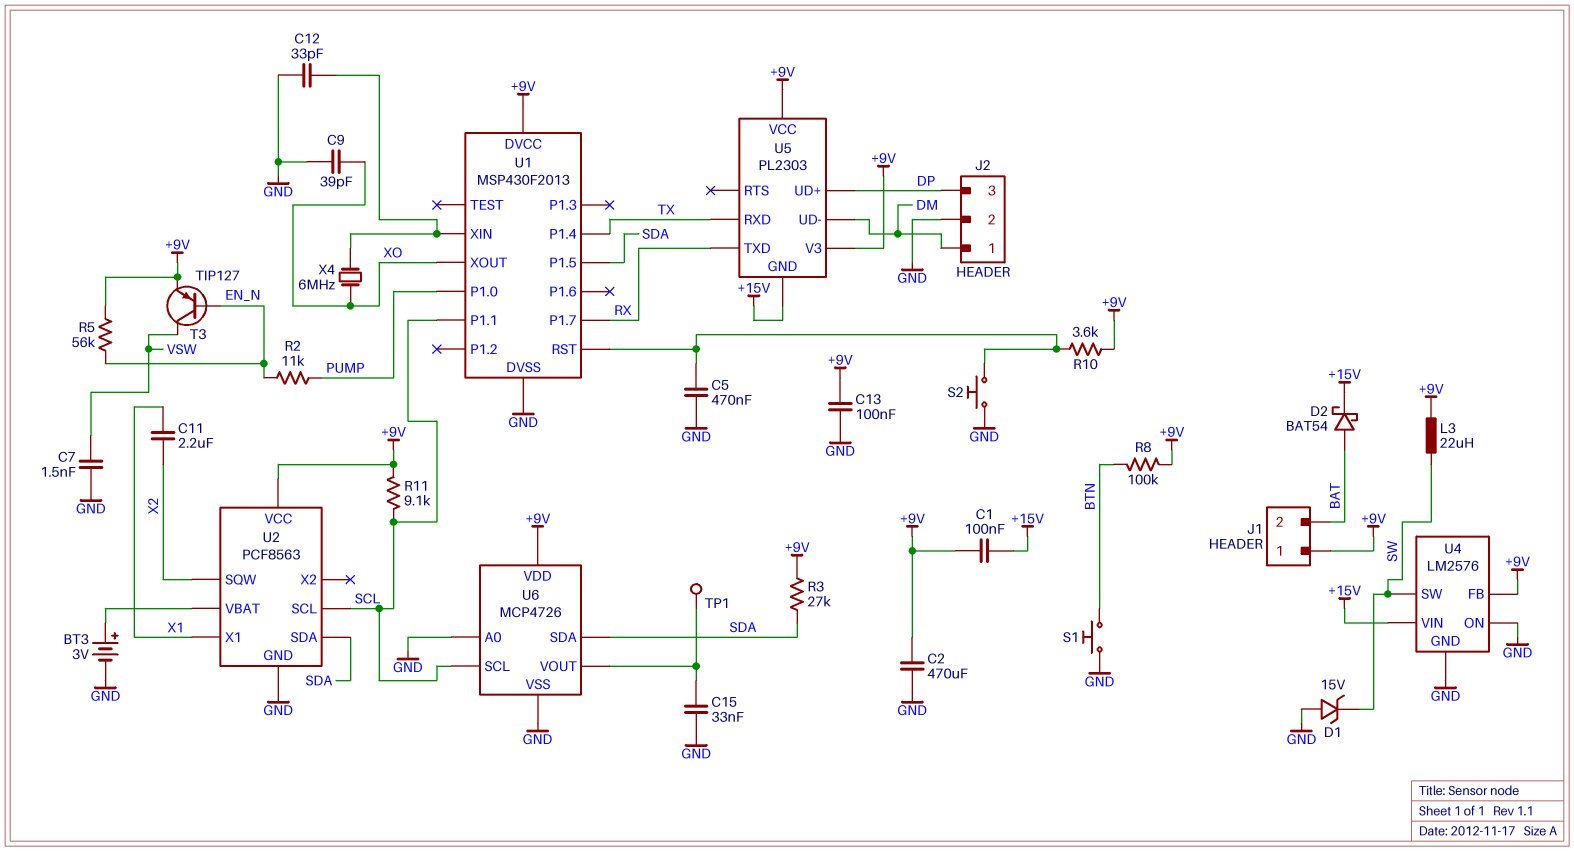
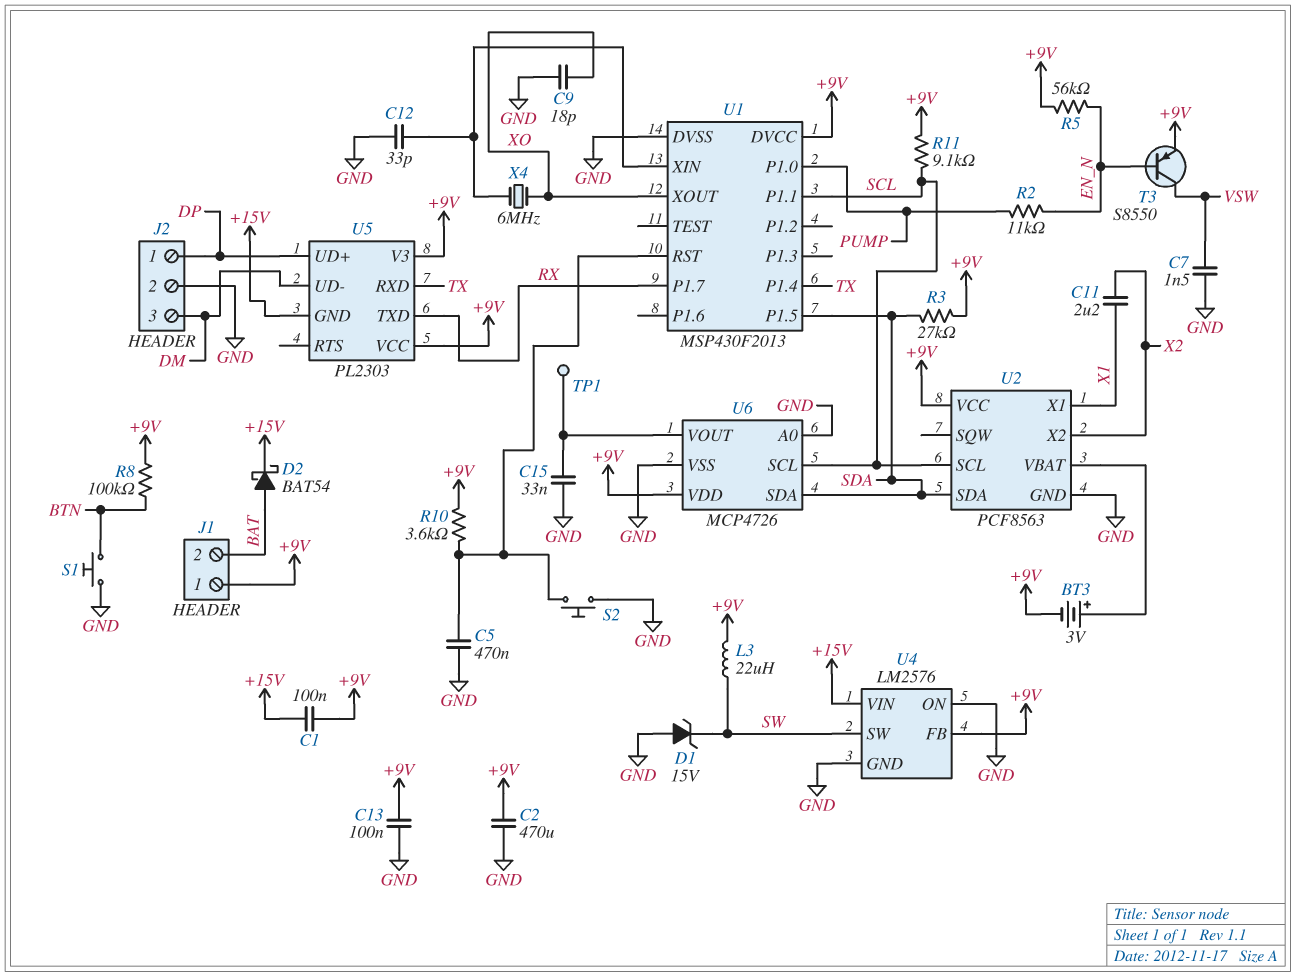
BT3: 3V (plus U2/VBAT, minus GND) -> 3V (plus U2/VBAT, minus +9V)
C9: 39pF (GND, XO) -> 18pF (GND, XO)
J2 pin 1: DM -> DP
J2 pin 3: DP -> DM
T3: PNP TIP127 (B EN_N, C VSW, E +9V) -> PNP S8550 (B EN_N, C VSW, E +9V)
U2 pin SQW: X2 -> none
U2 pin X2: none -> X2

